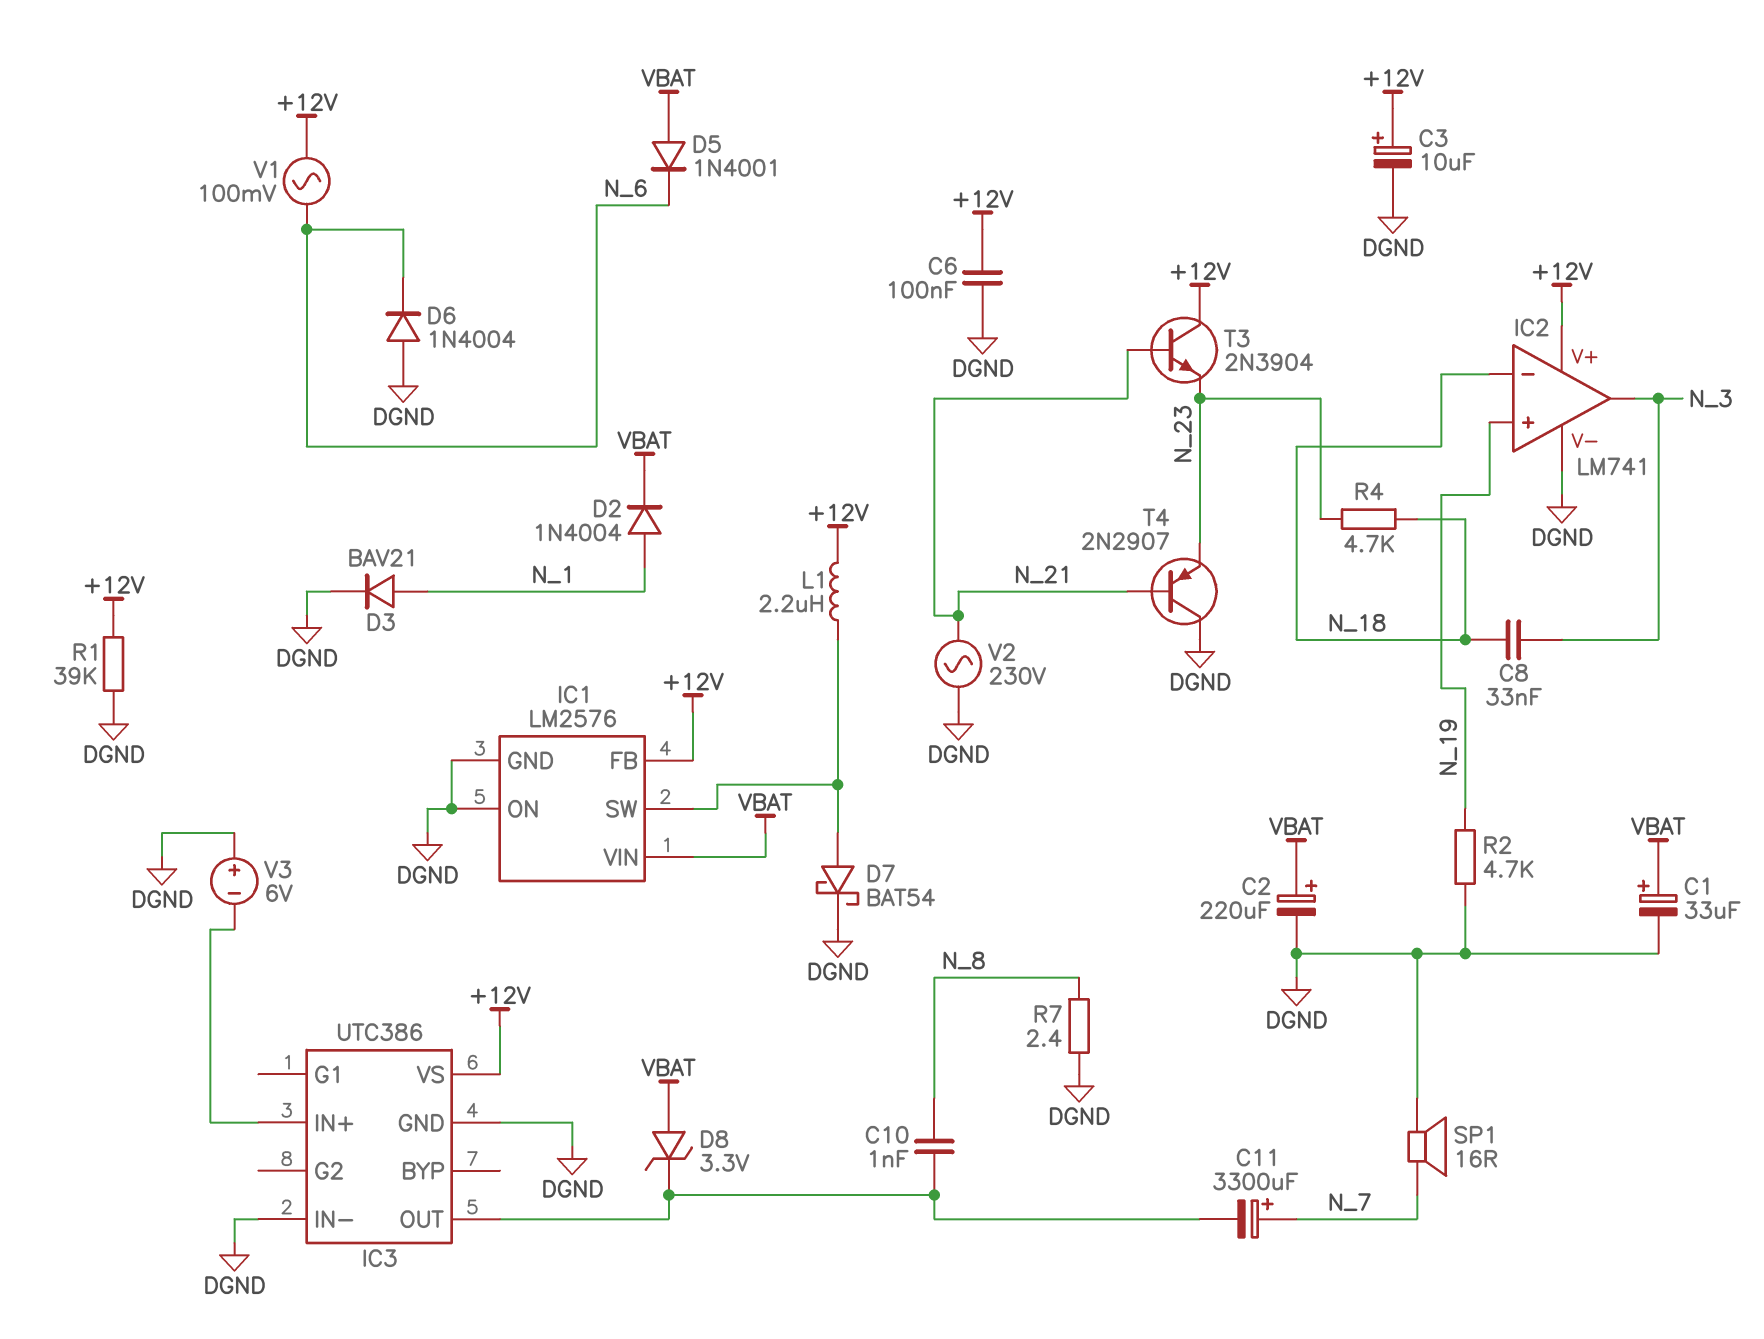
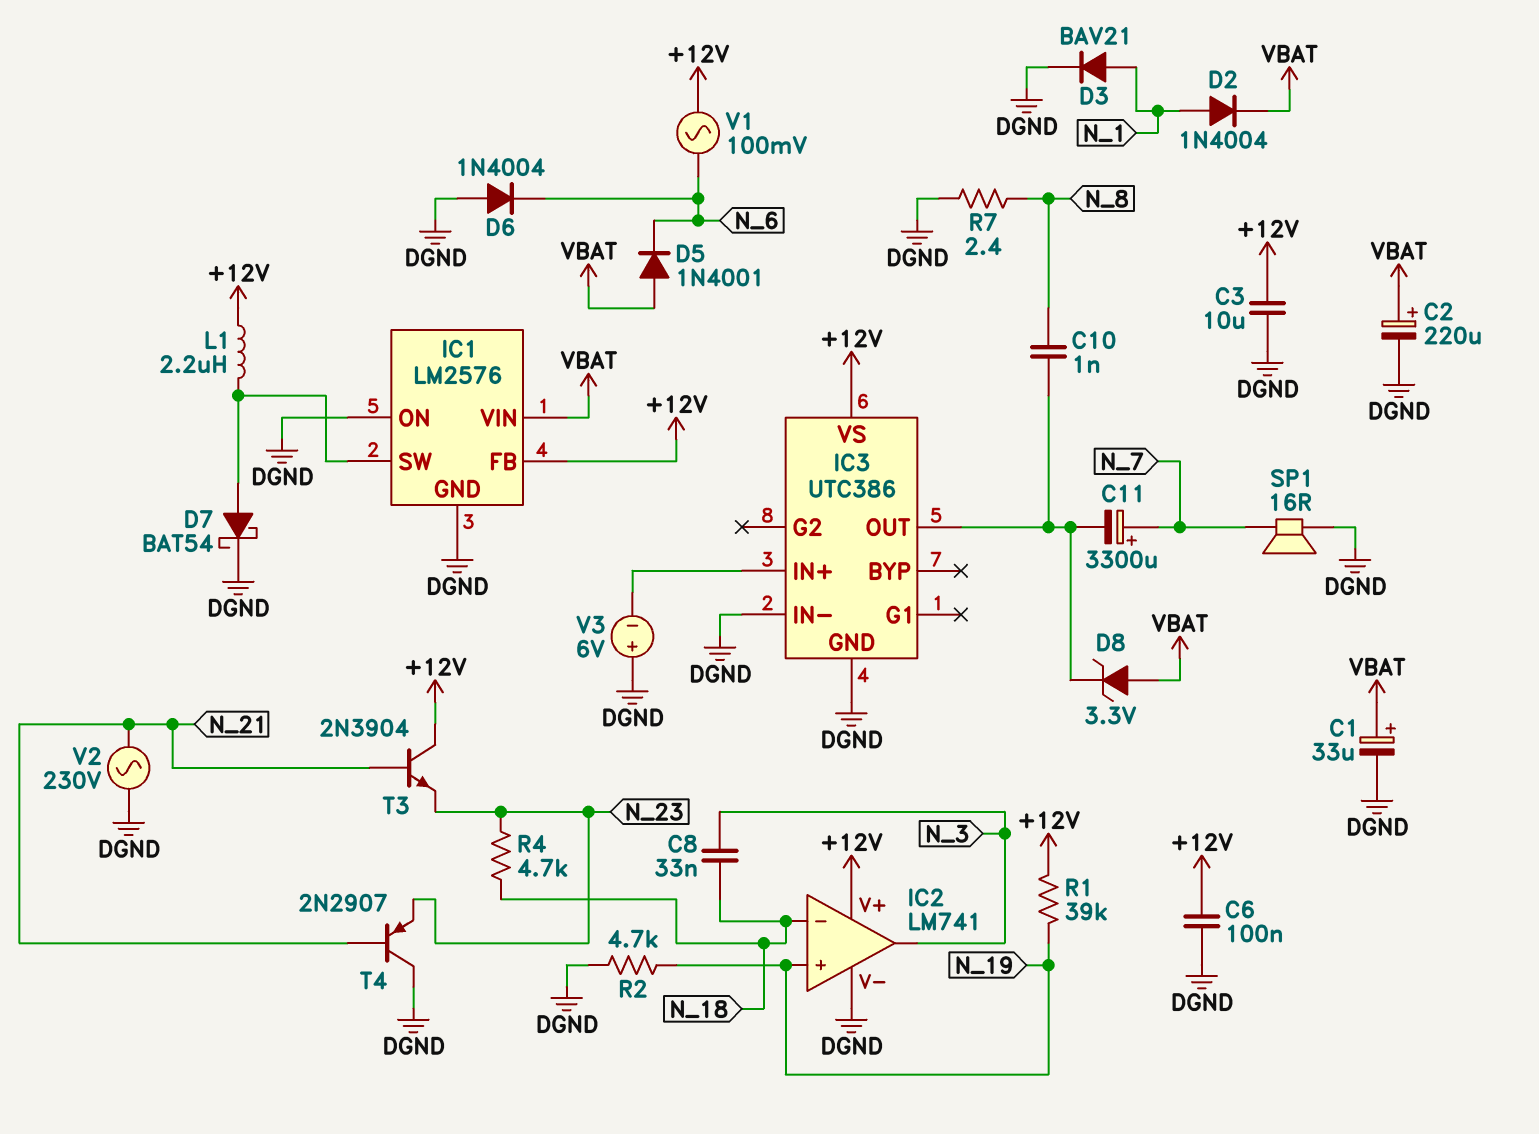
C3: 10uF (plus +12V, minus DGND) -> 10uF (+12V, DGND)
R1: 39k (+12V, DGND) -> 39k (+12V, N_19)

